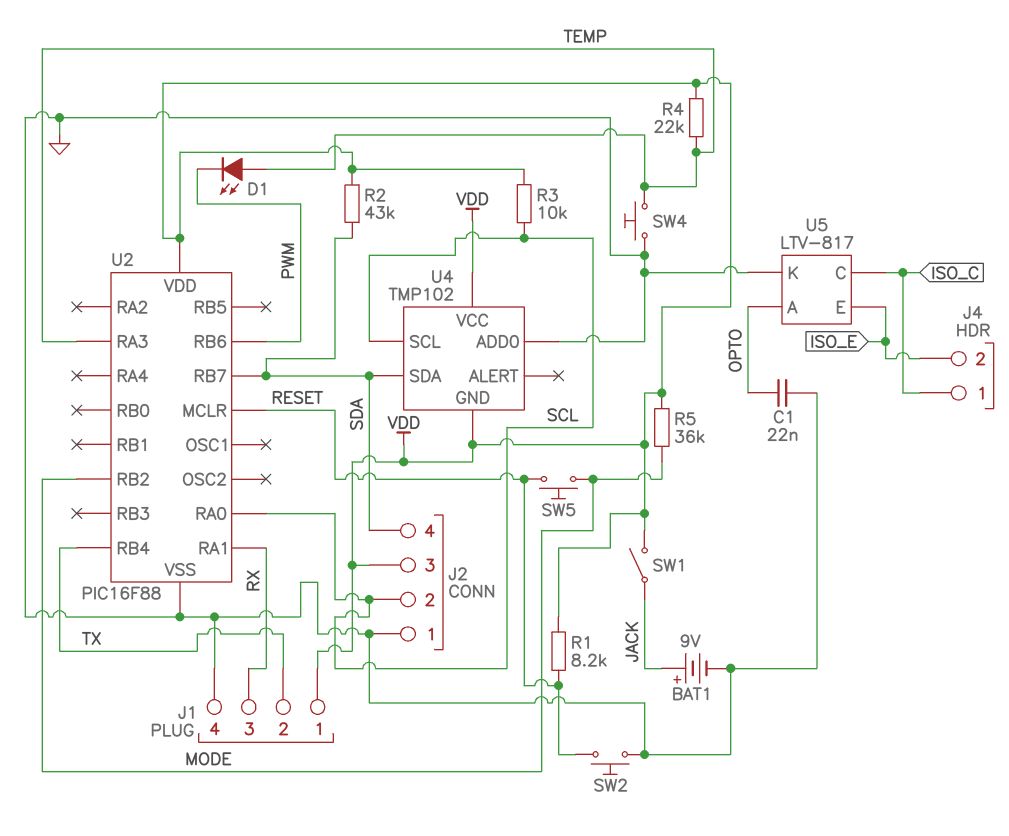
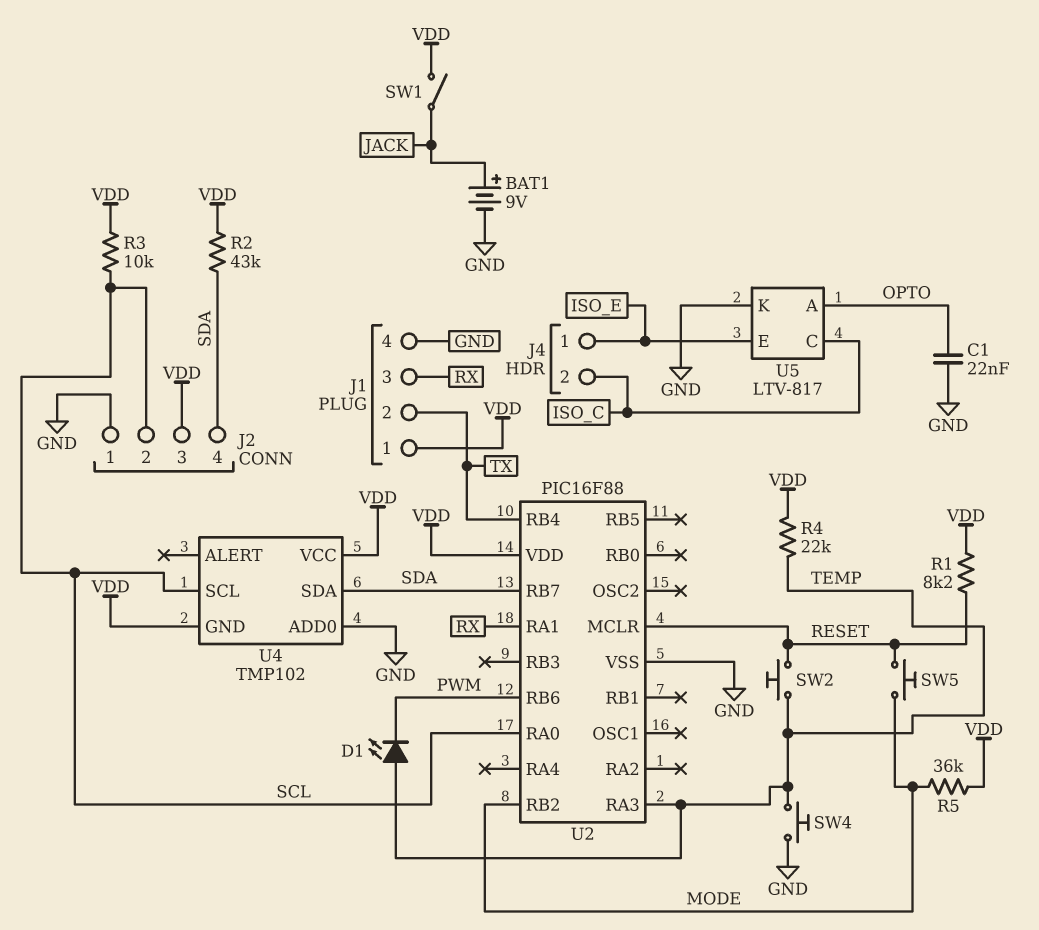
J4 pin 1: ISO_C -> ISO_E
J4 pin 2: ISO_E -> ISO_C
SW2: button (GND, RESET) -> button (RESET, TEMP)

